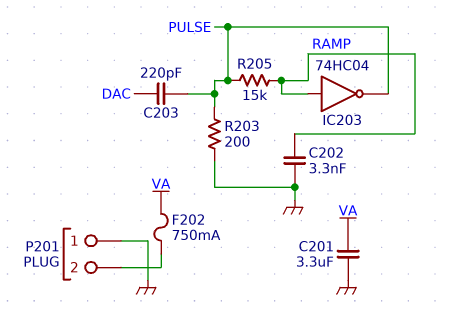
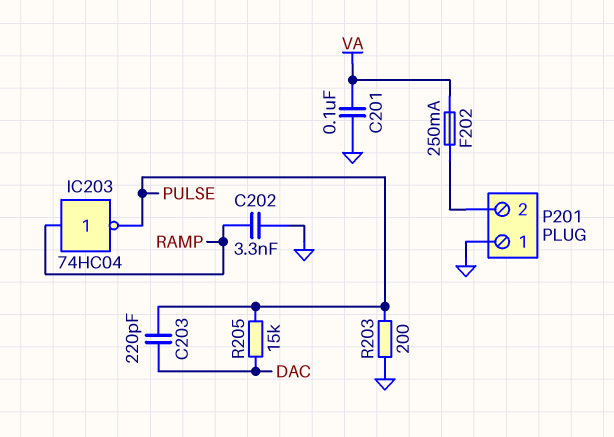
C201: 3.3uF (GND, VA) -> 100nF (GND, VA)
F202: 750mA (P201/2, VA) -> 250mA (P201/2, VA)
R205: 15k (PULSE, RAMP) -> 15k (DAC, PULSE)

